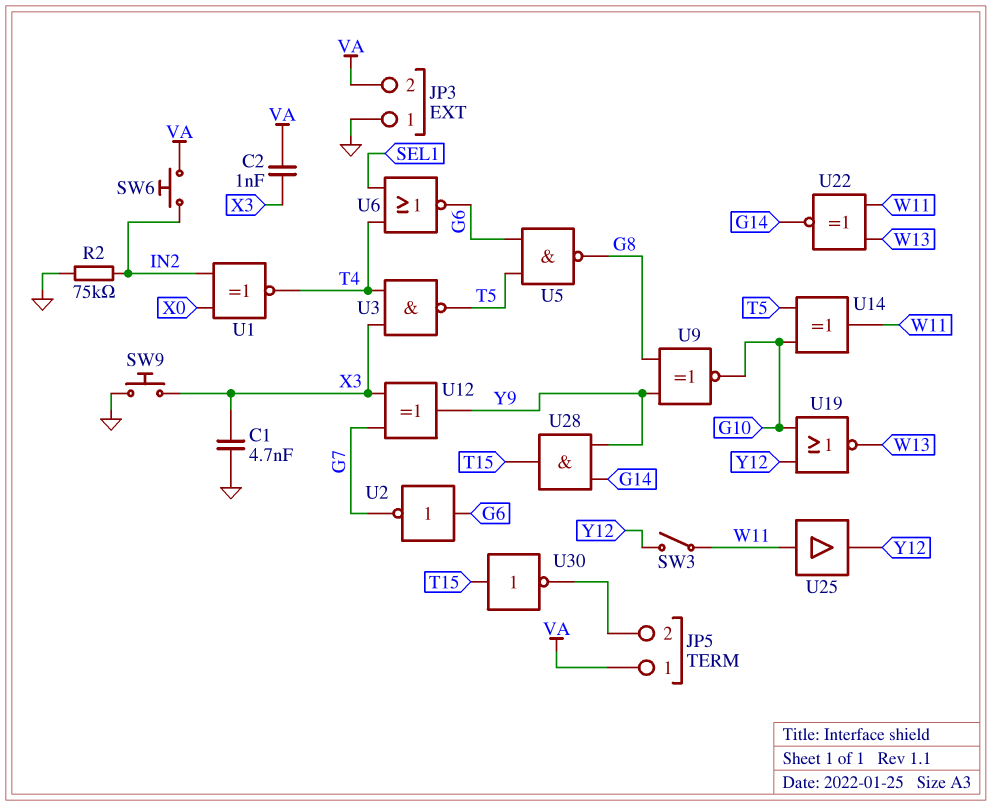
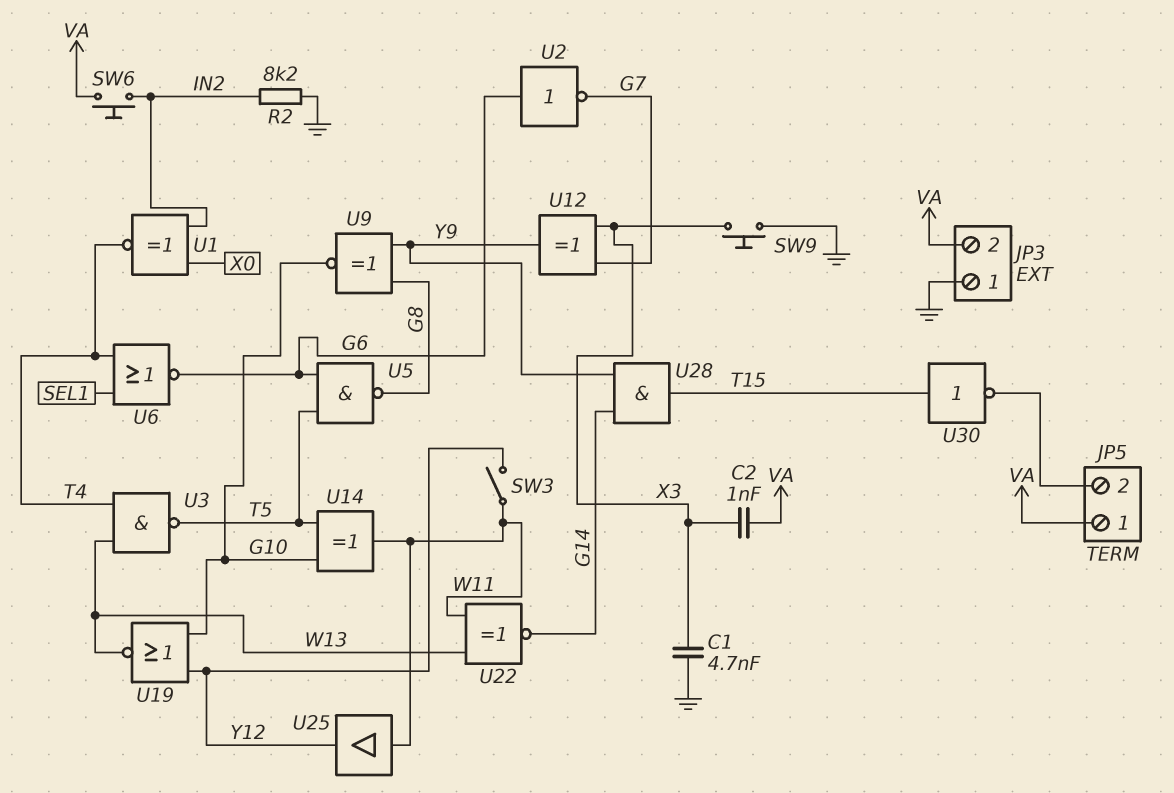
R2: 75k (GND, IN2) -> 8.2k (GND, IN2)
U3: NAND (in T4, in X3, out T5) -> NAND (in T4, in W13, out T5)

